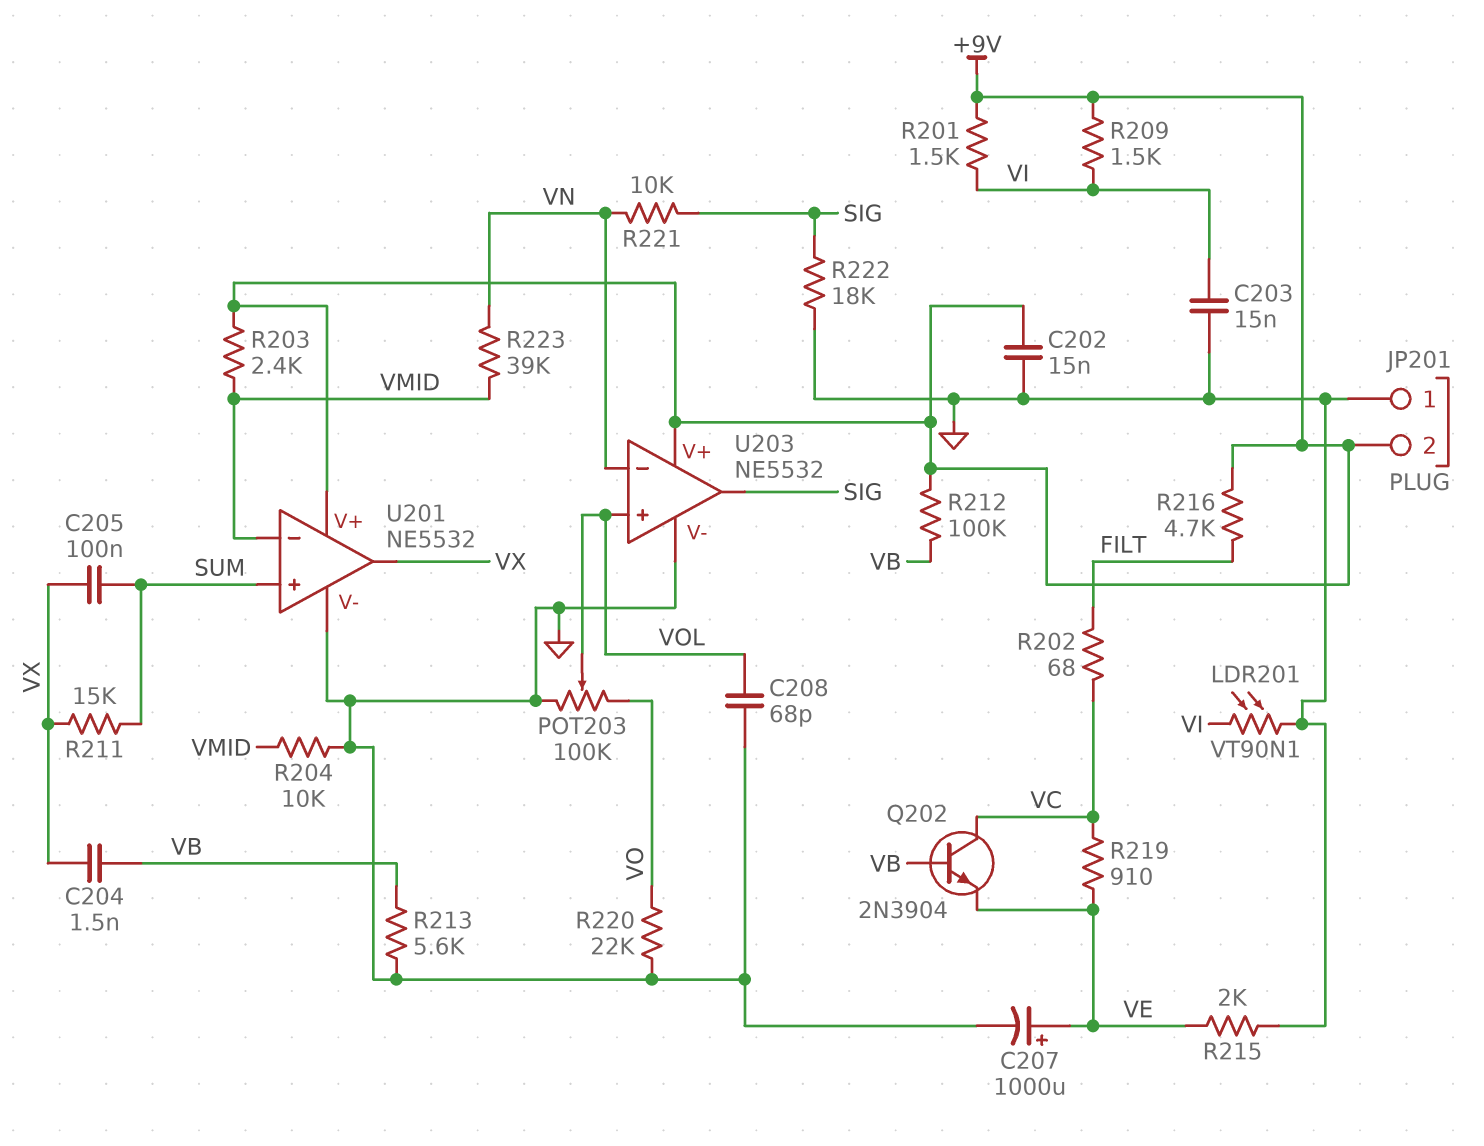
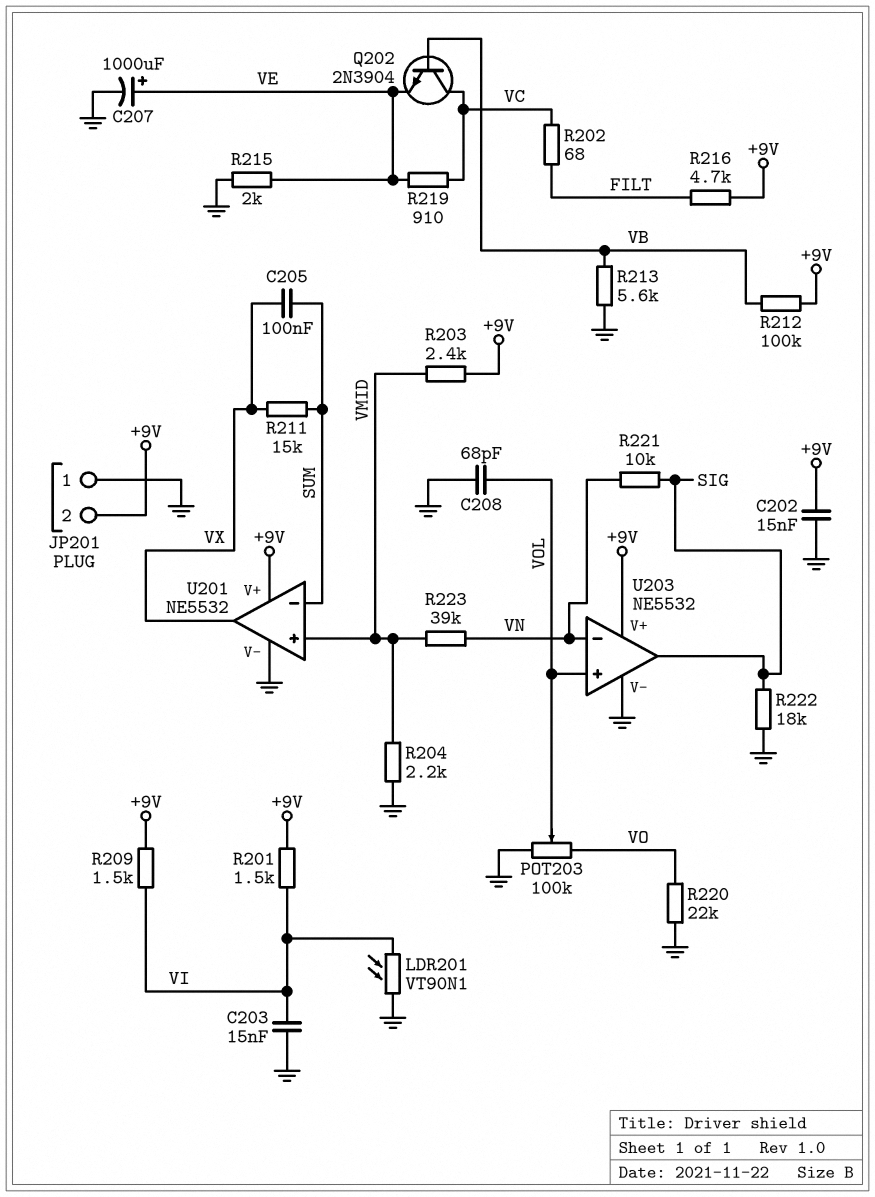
C204: 1.5nF (VB, VX) -> none
R204: 10k (GND, VMID) -> 2.2k (GND, VMID)
U201 pin in+: SUM -> VMID
U201 pin in-: VMID -> SUM

